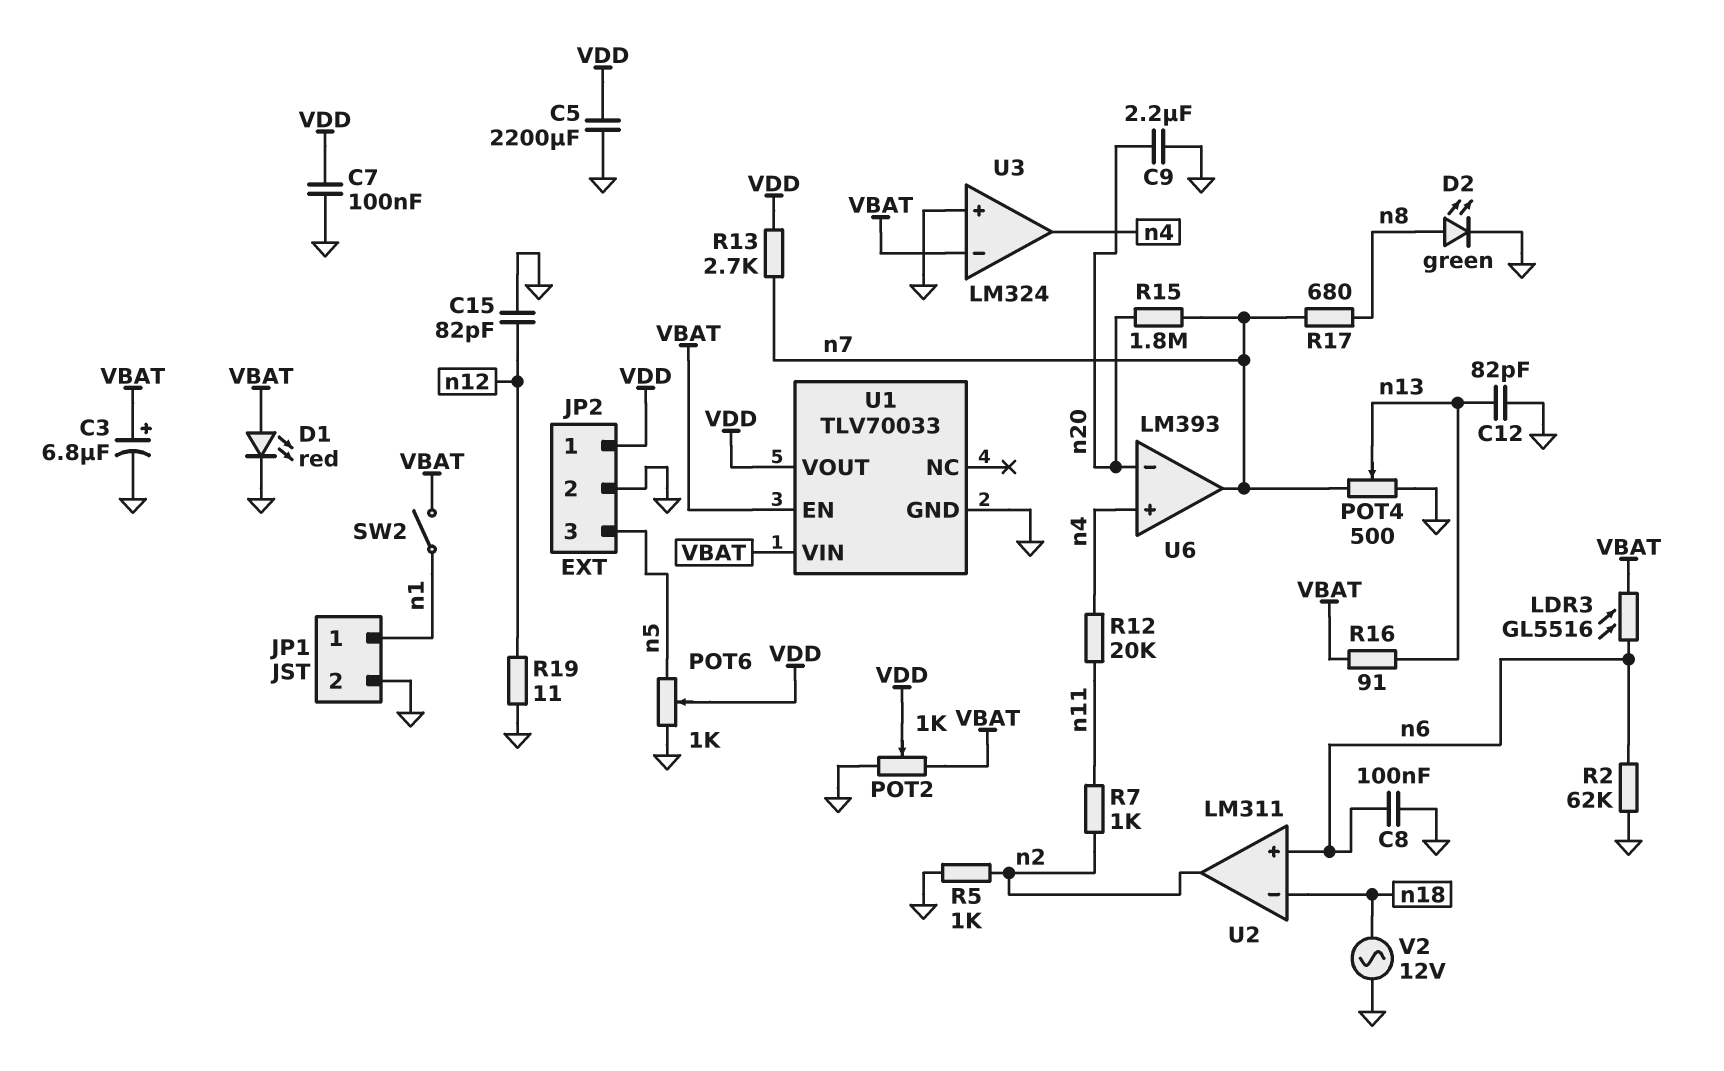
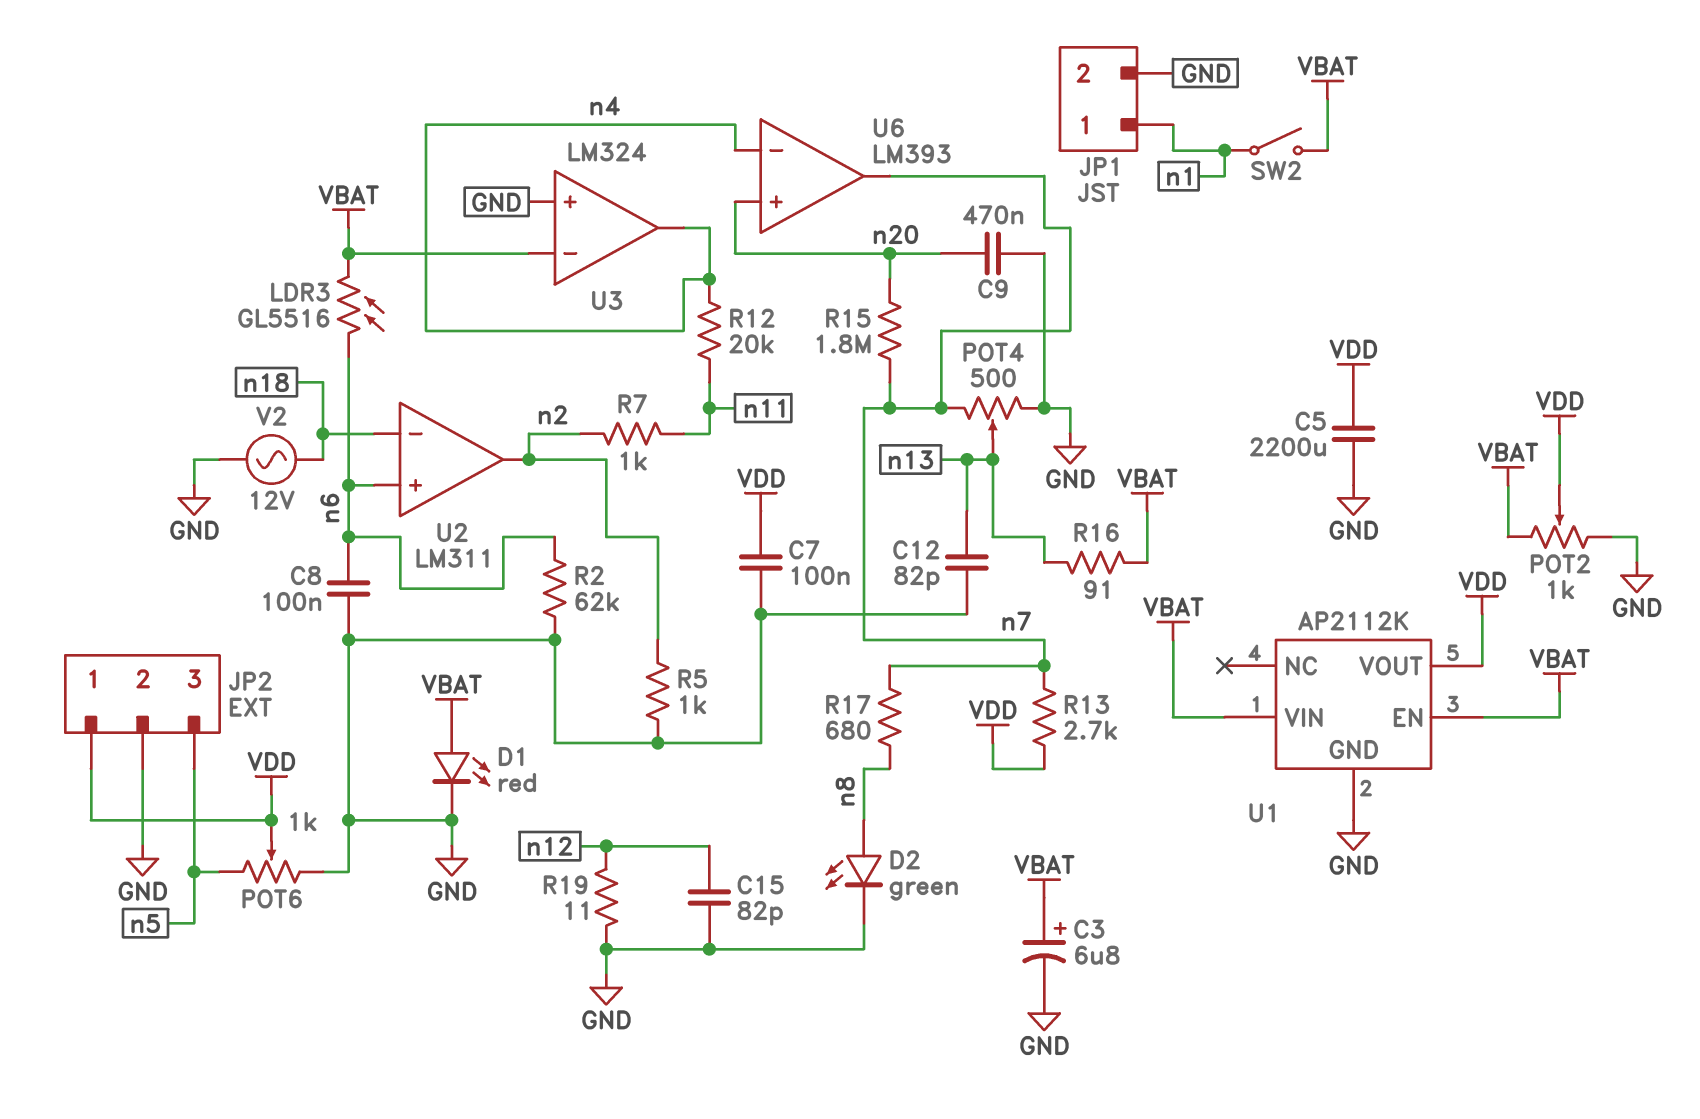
C9: 2.2uF (GND, n20) -> 470nF (GND, n20)
U1: TLV70033 -> AP2112K
U6 pin in+: n4 -> n20
U6 pin in-: n20 -> n4

